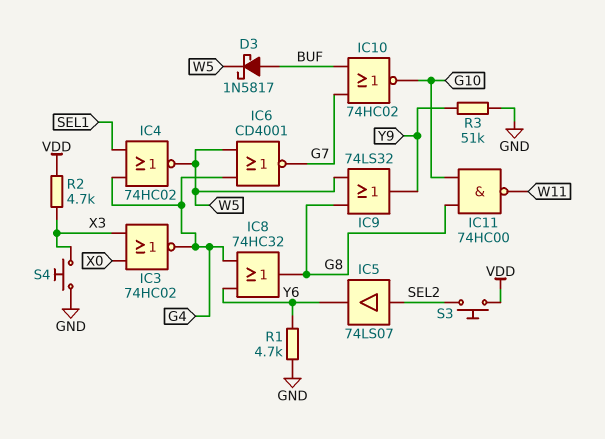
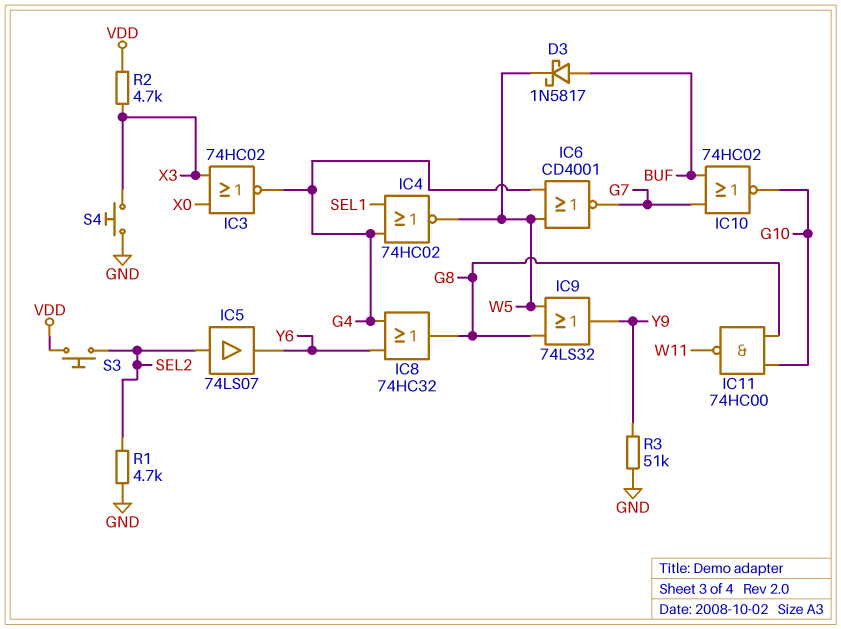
R1: 4.7k (GND, Y6) -> 4.7k (GND, SEL2)

